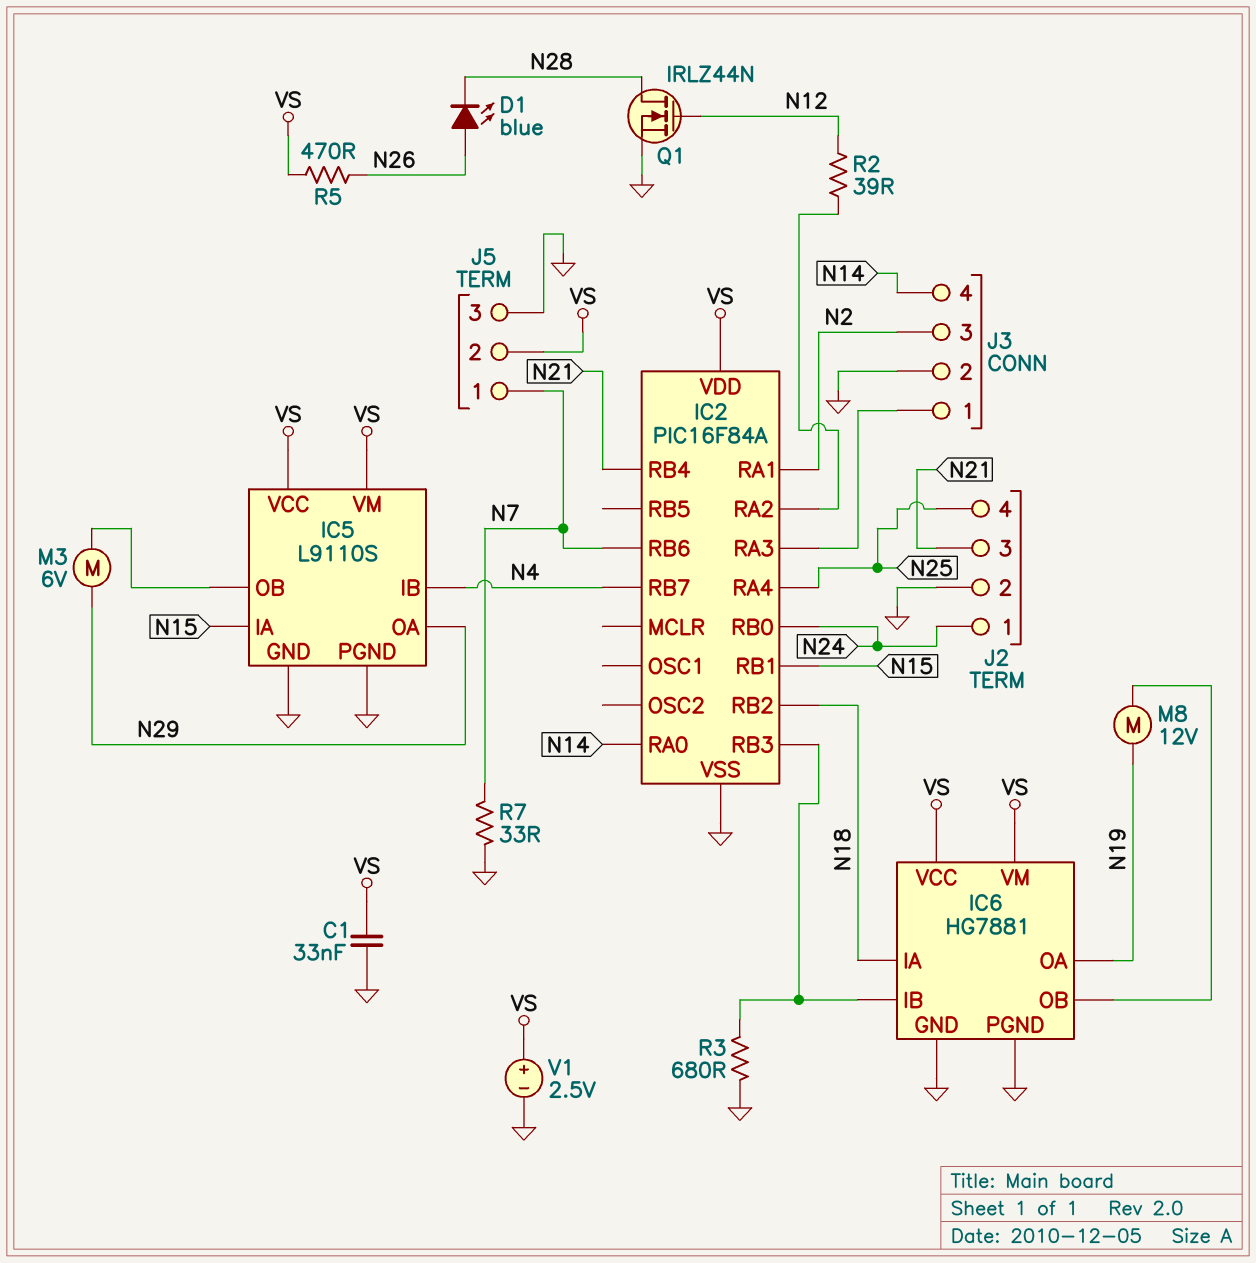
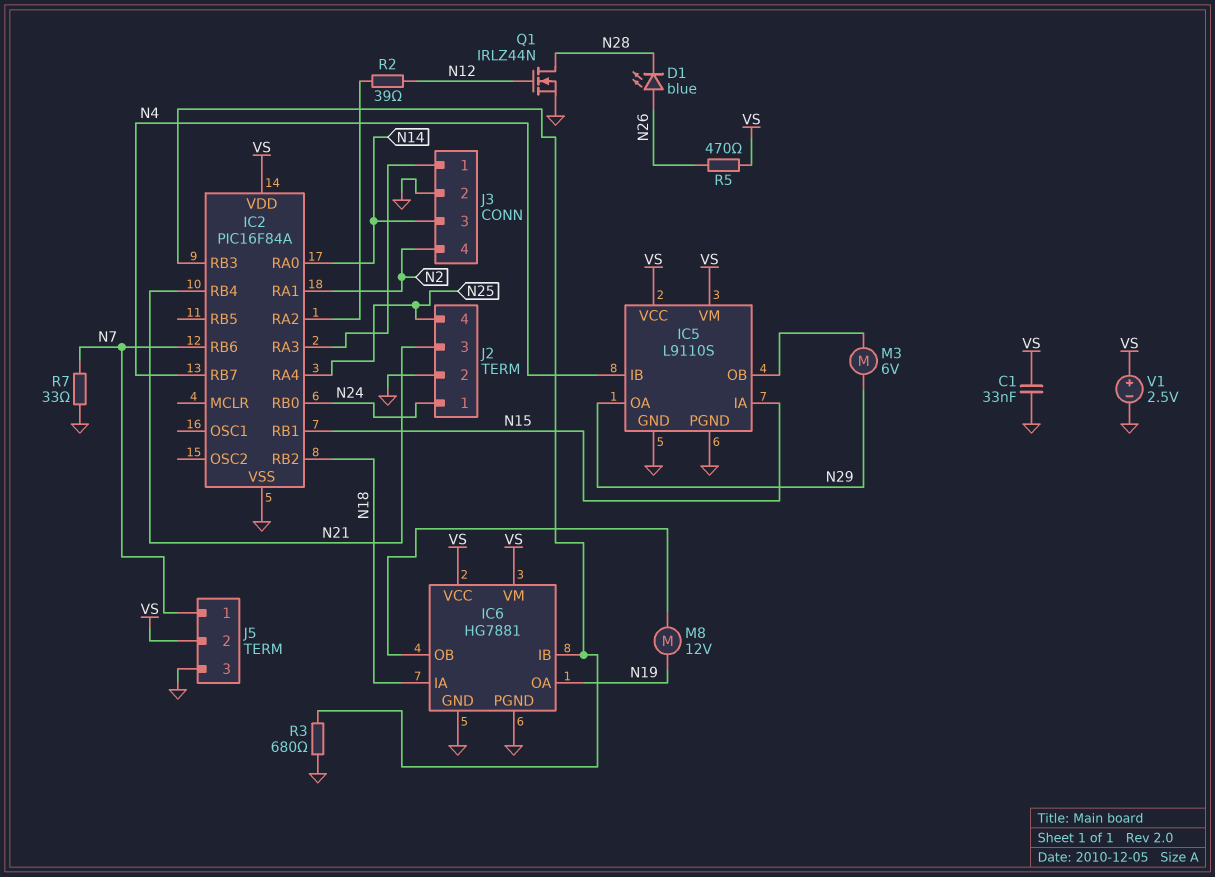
J3 pin 3: N2 -> N14
J3 pin 4: N14 -> N2

